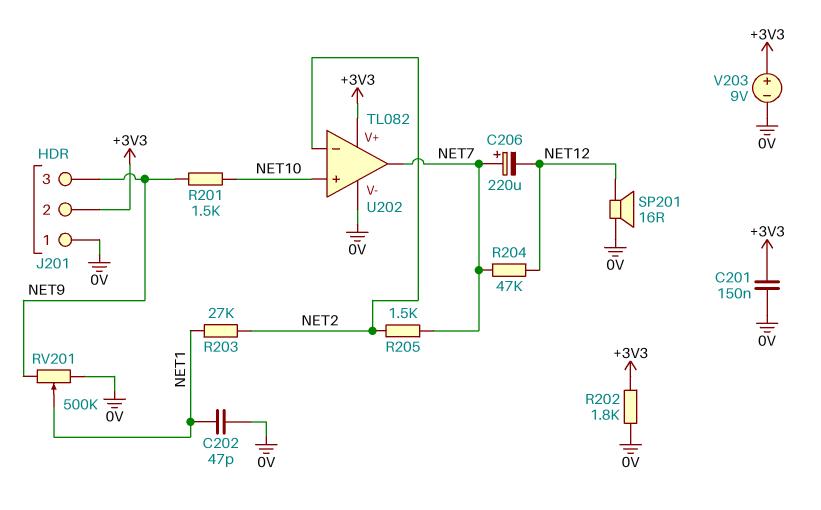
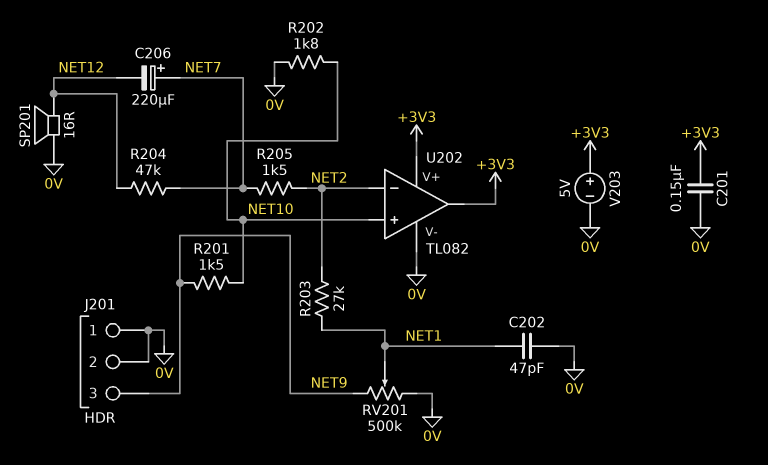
J201 pin 2: +3V3 -> 0V
R202: 1.8k (+3V3, 0V) -> 1.8k (0V, NET10)
U202 pin out: NET7 -> +3V3
V203: 9V (plus +3V3, minus 0V) -> 5V (plus +3V3, minus 0V)

